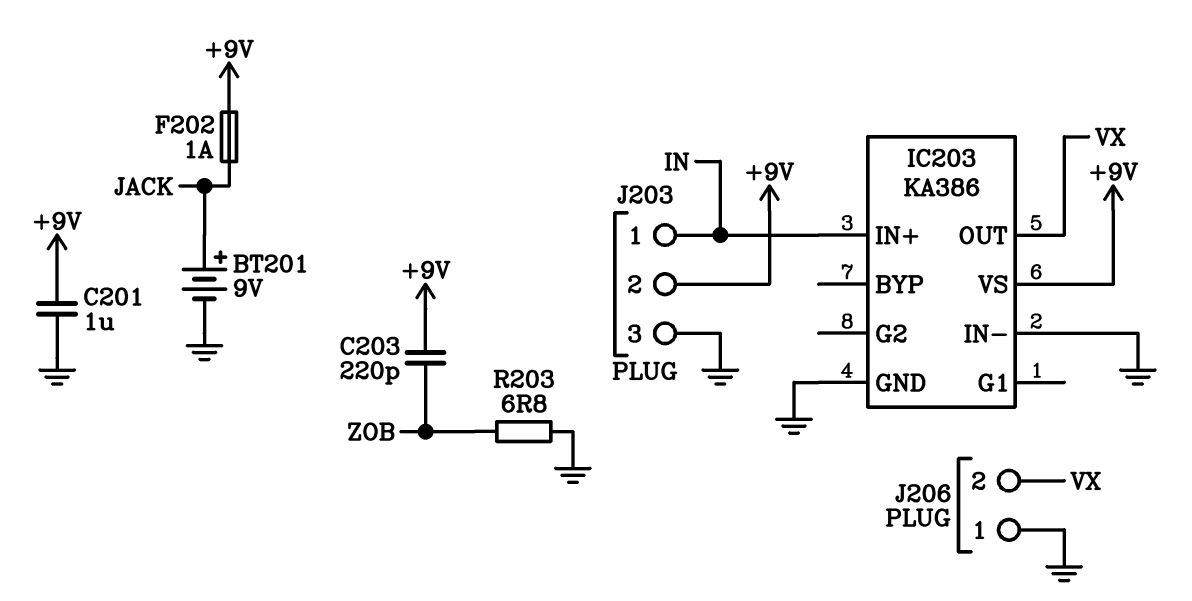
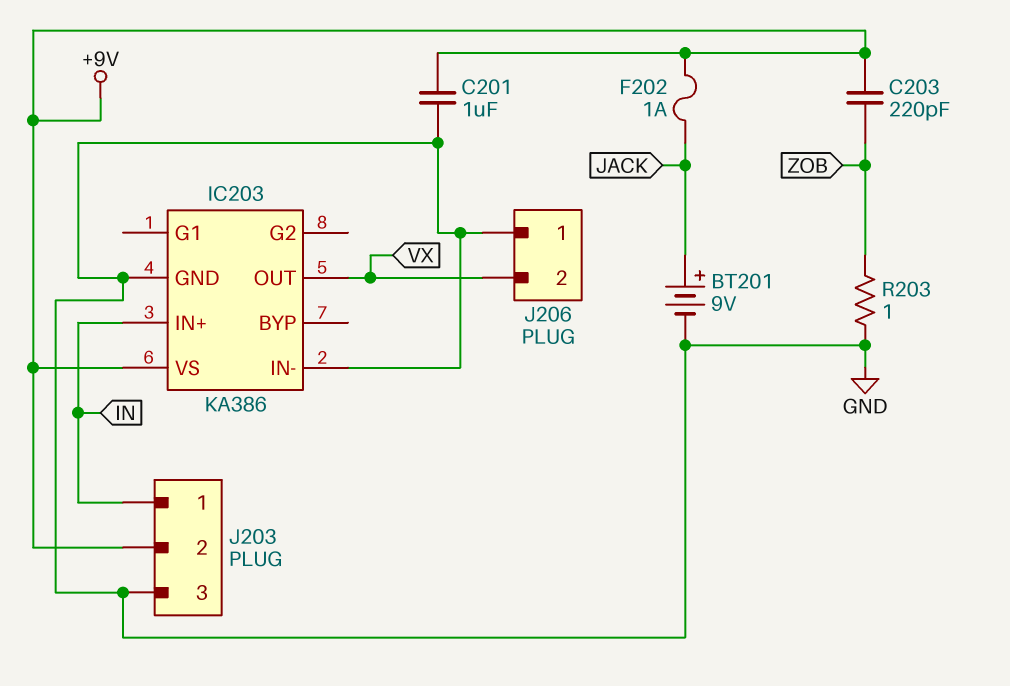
R203: 6.8 (GND, ZOB) -> 1 (GND, ZOB)

